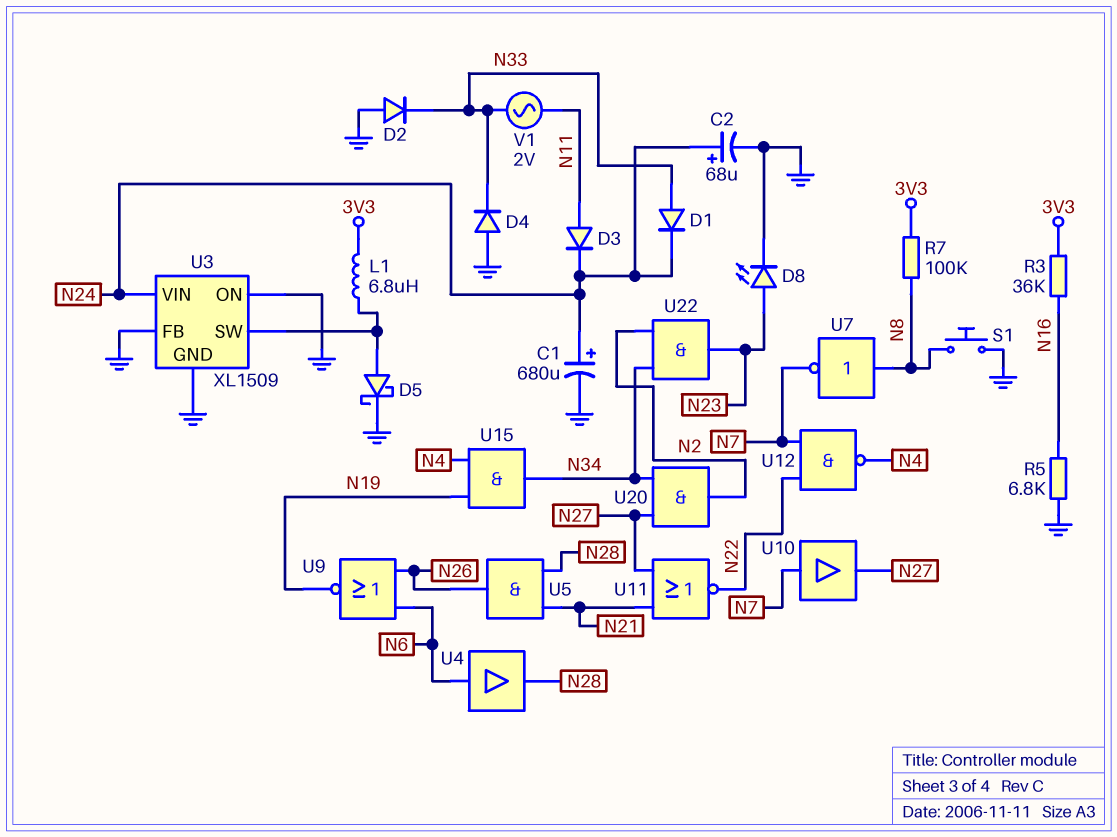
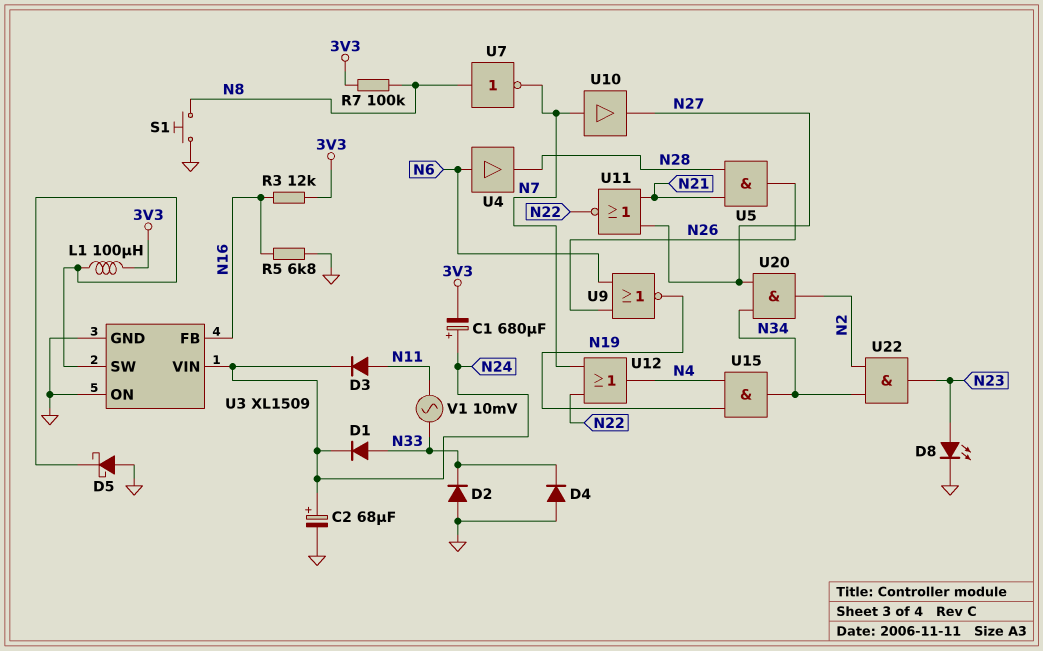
C1: 680uF (plus N24, minus GND) -> 680uF (plus N24, minus 3V3)
D5: schottky (A U3/SW, K GND) -> schottky (A GND, K U3/SW)
L1: 6.8uH (3V3, U3/SW) -> 100uH (3V3, U3/SW)
R3: 36k (3V3, N16) -> 12k (3V3, N16)
U3 pin FB: GND -> N16
U12: NAND (in N7, in N22, out N4) -> OR (in N7, in N22, out N4)
V1: AC 2V (N11, N33) -> AC 10mV (N11, N33)

